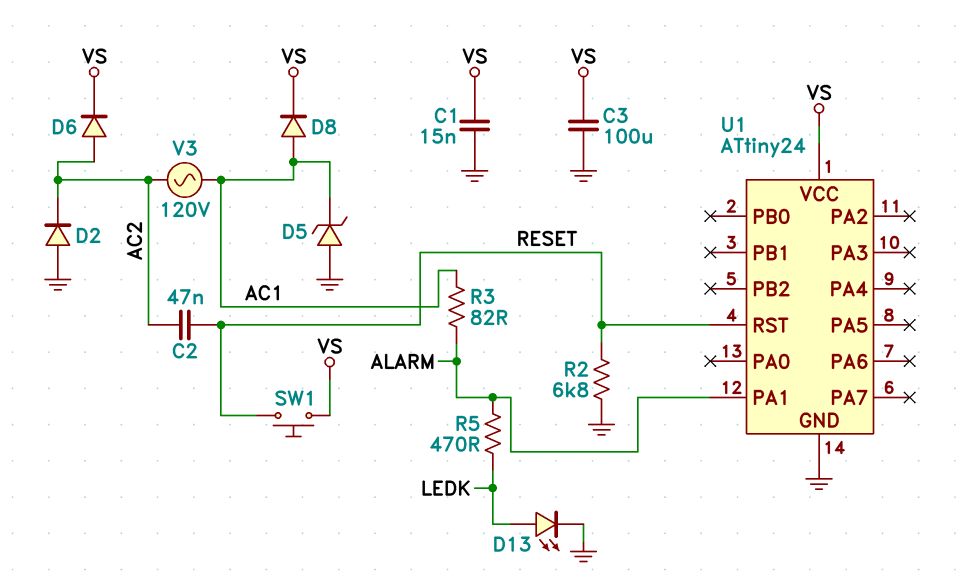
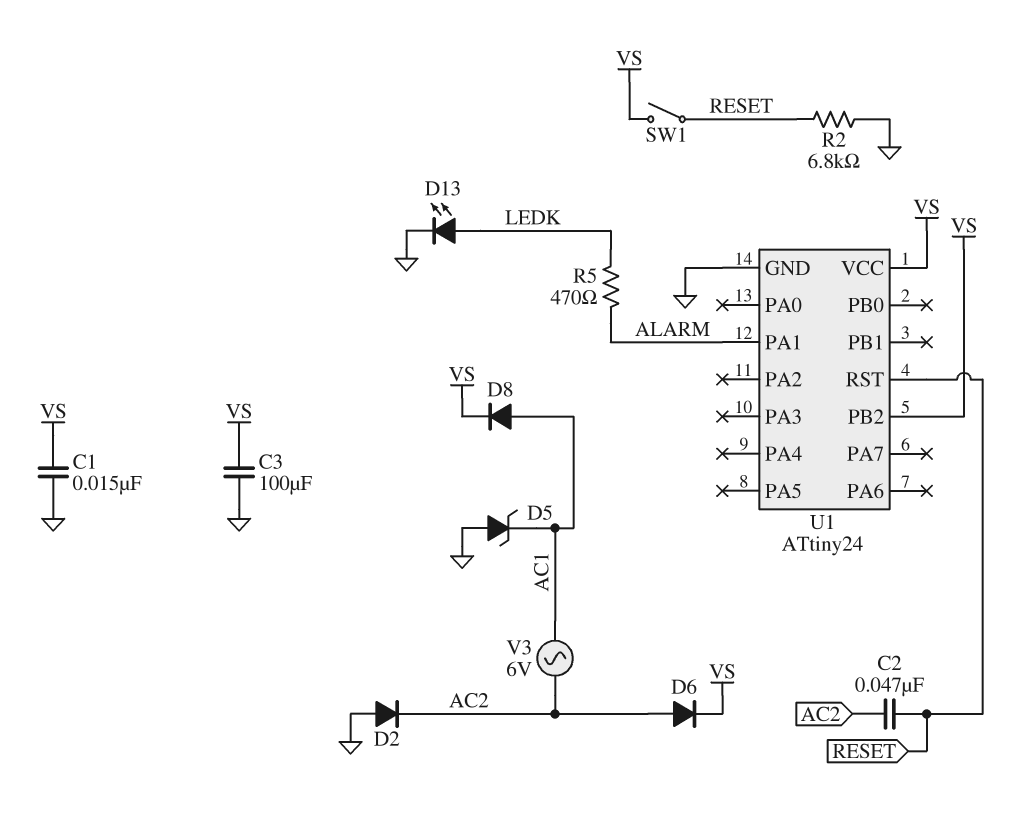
R3: 82 (AC1, ALARM) -> none
SW1: button (RESET, VS) -> switch (RESET, VS)
U1 pin PB2: none -> VS
V3: AC 120V (AC1, AC2) -> AC 6V (AC1, AC2)

